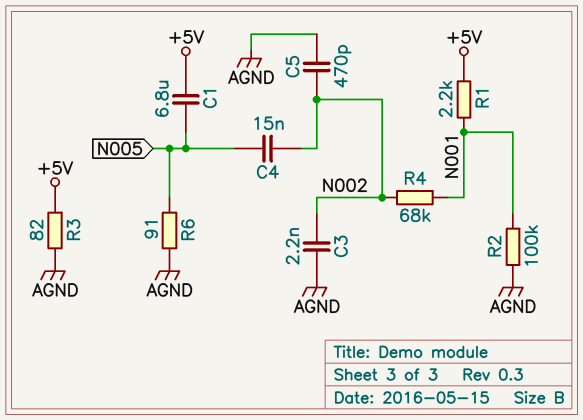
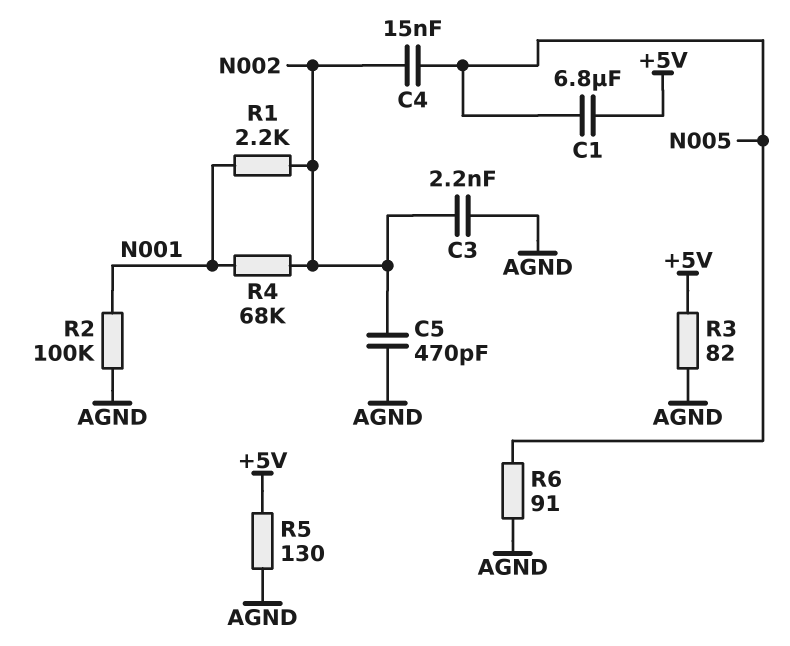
R1: 2.2k (+5V, N001) -> 2.2k (N001, N002)
R5: none -> 130 (+5V, AGND)

